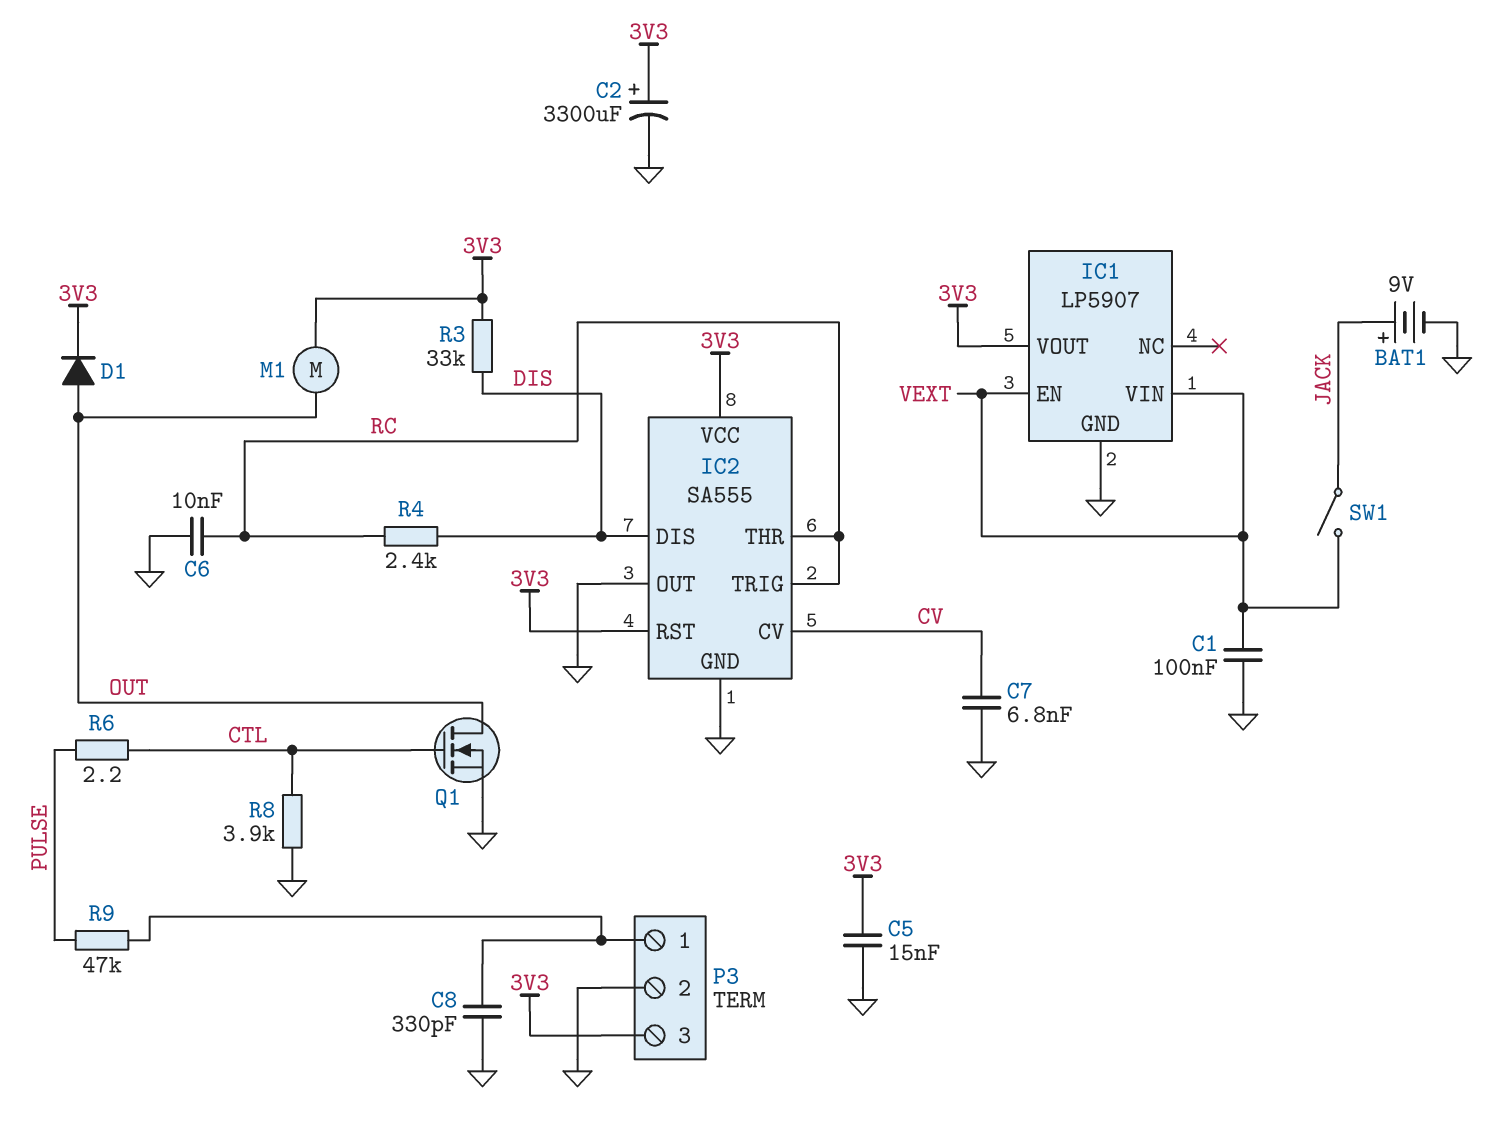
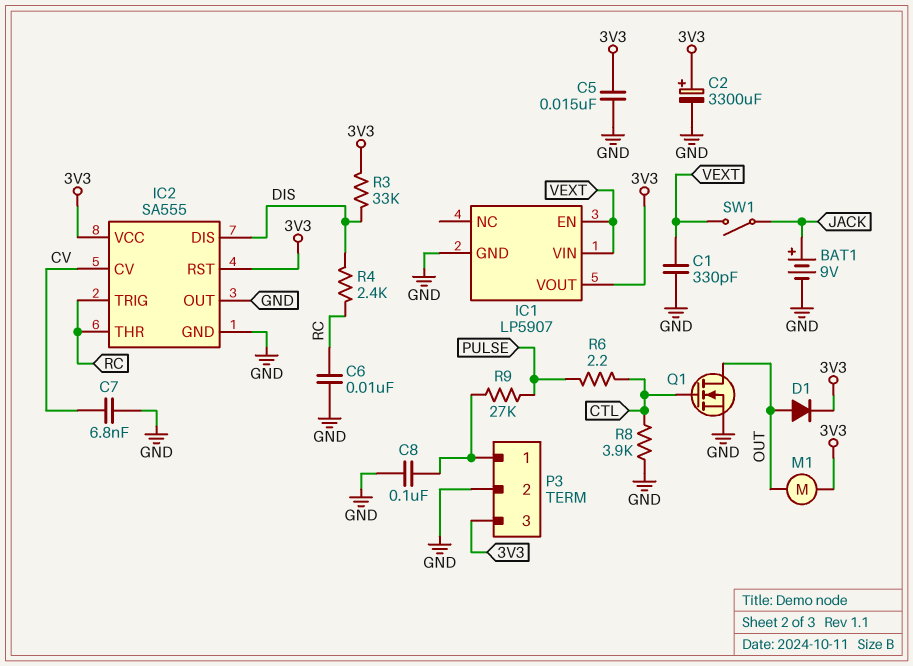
C1: 100nF (GND, VEXT) -> 330pF (GND, VEXT)
C8: 330pF (GND, P3/1) -> 100nF (GND, P3/1)
R9: 47k (P3/1, PULSE) -> 27k (P3/1, PULSE)

